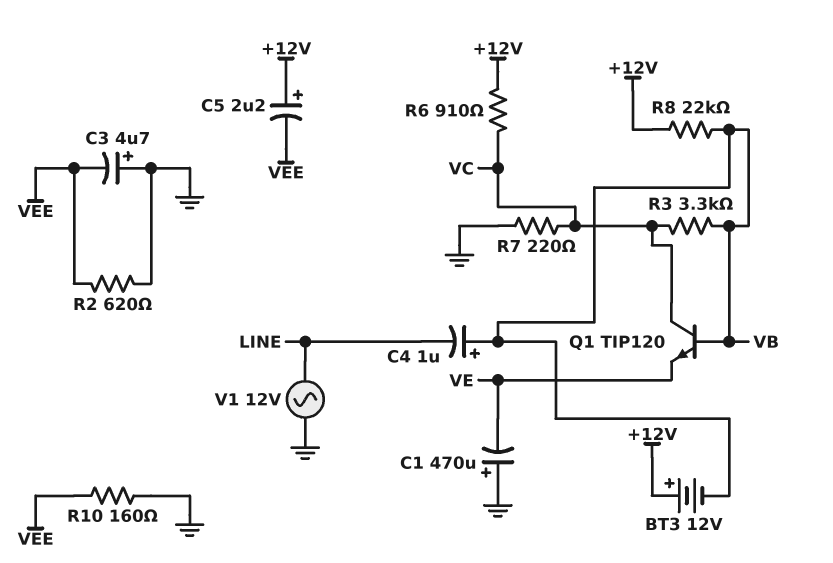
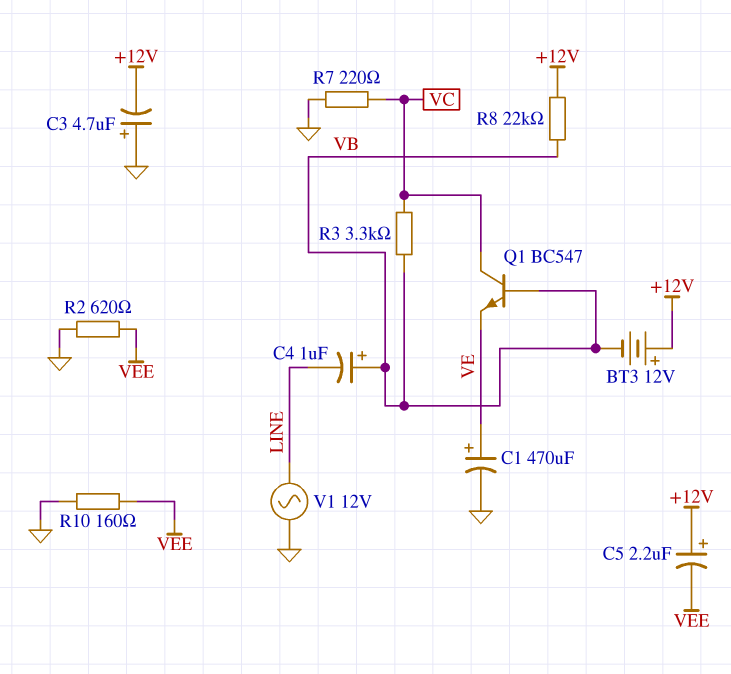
C1: 470uF (plus GND, minus VE) -> 470uF (plus VE, minus GND)
C3: 4.7uF (plus GND, minus VEE) -> 4.7uF (plus GND, minus +12V)
Q1: NPN TIP120 (B VB, C VC, E VE) -> NPN BC547 (B VB, C VC, E VE)
R6: 910 (+12V, VC) -> none

